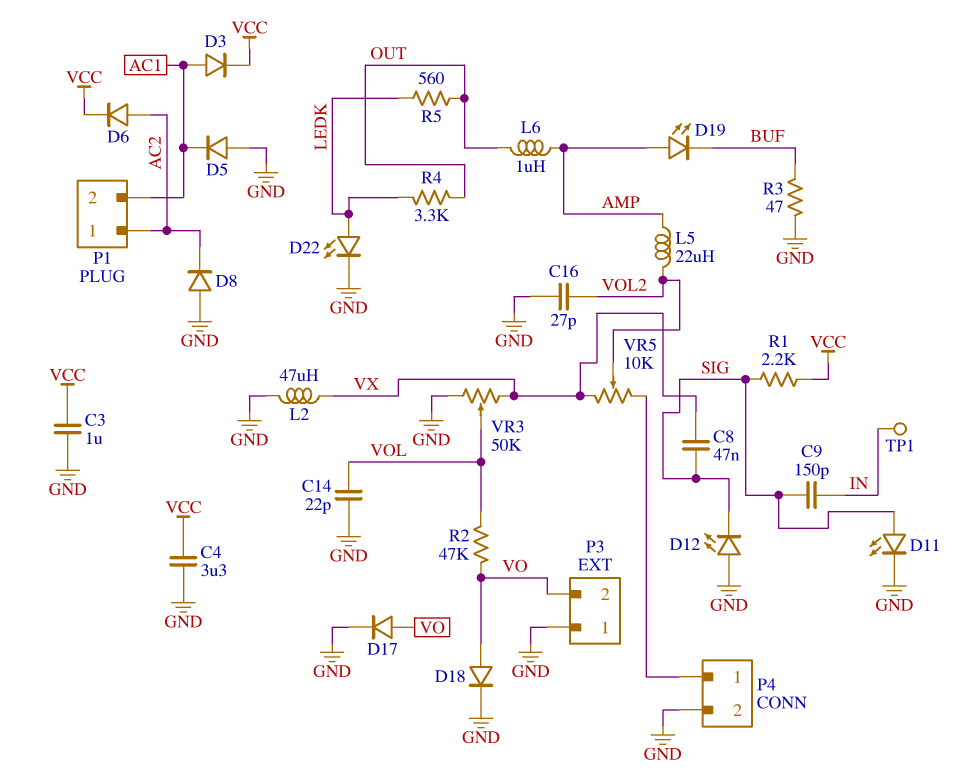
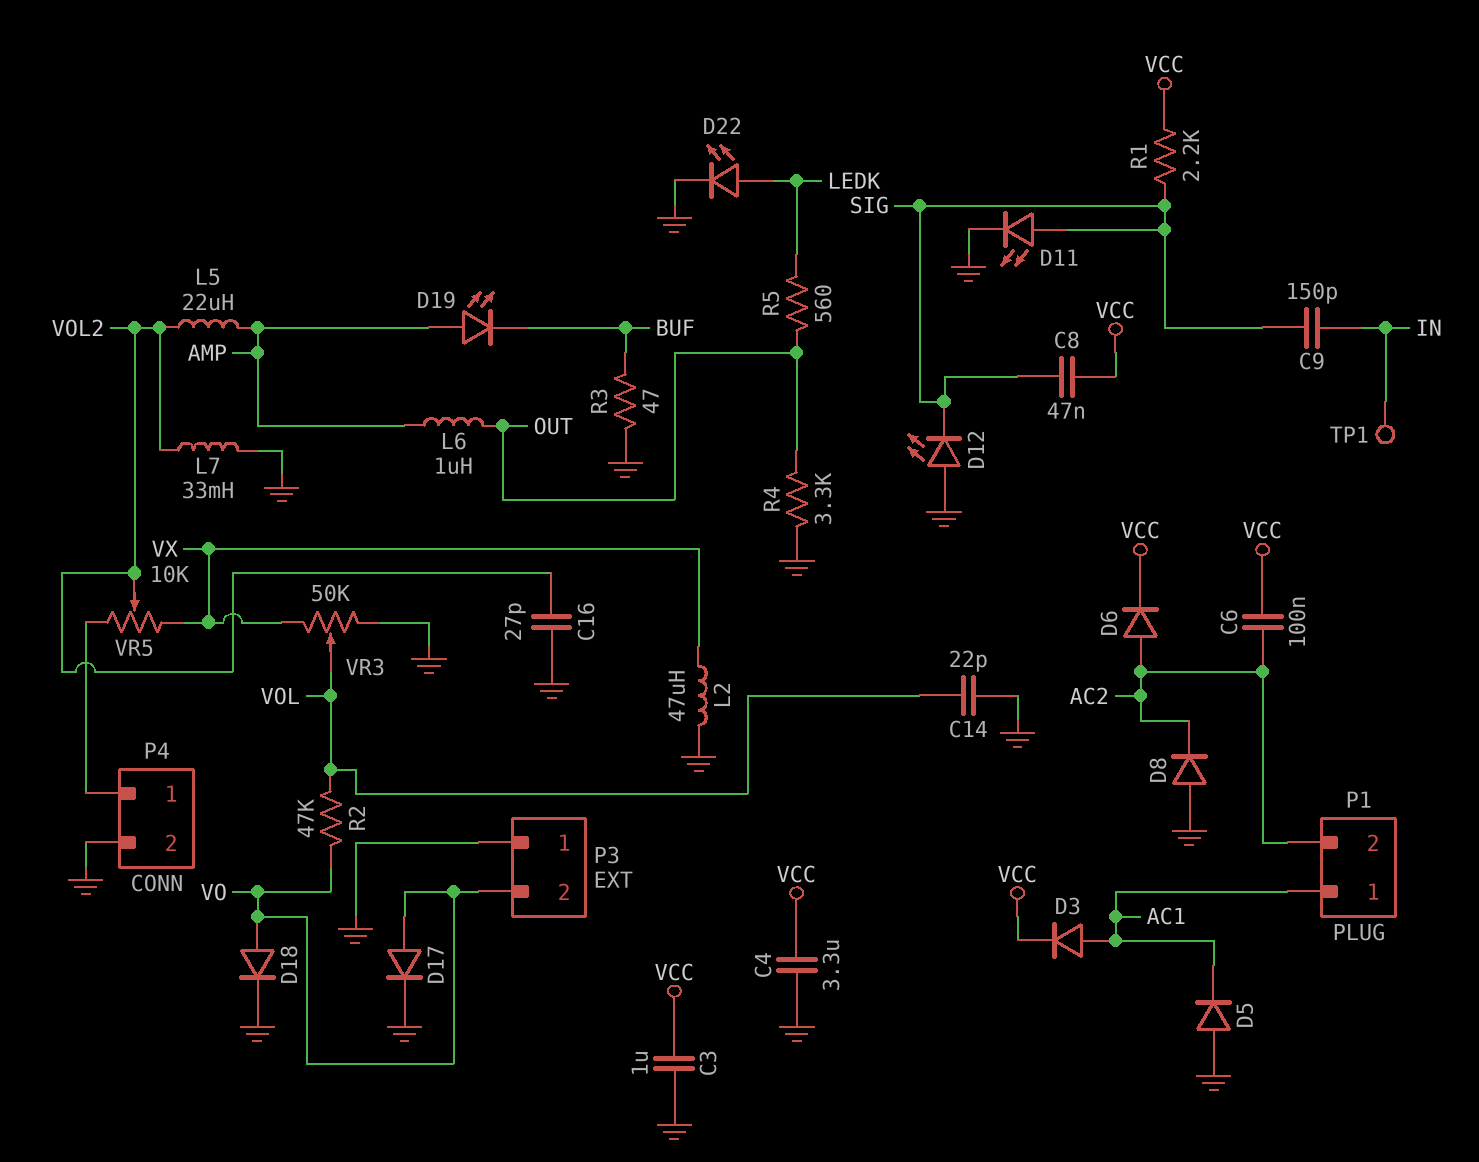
C6: none -> 100nF (AC2, VCC)
C8: 47nF (SIG, VX) -> 47nF (SIG, VCC)
L7: none -> 33mH (GND, VOL2)
P1 pin 1: AC2 -> AC1
P1 pin 2: AC1 -> AC2
R4: 3.3k (LEDK, OUT) -> 3.3k (GND, OUT)

